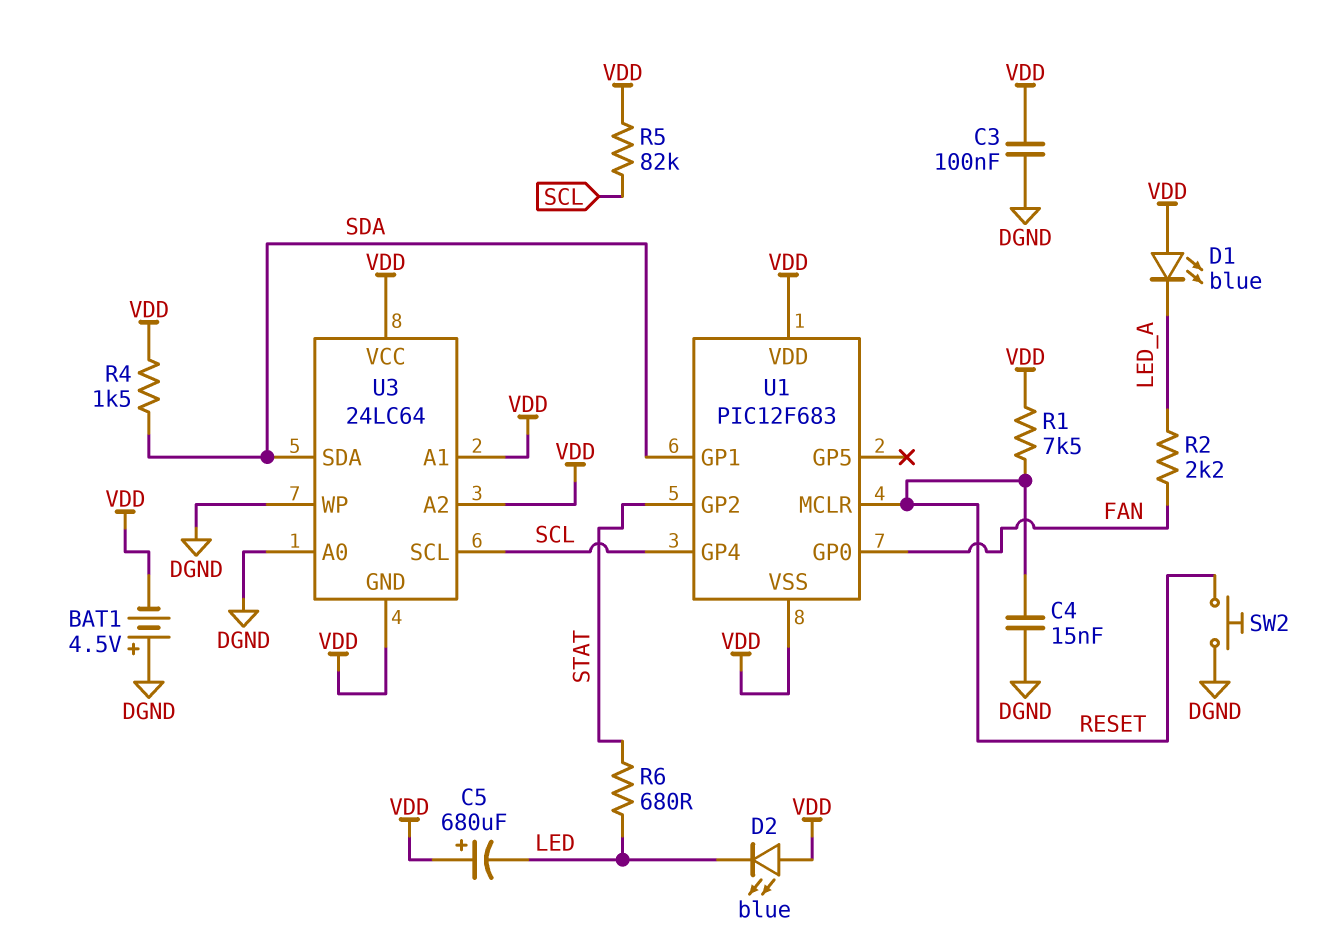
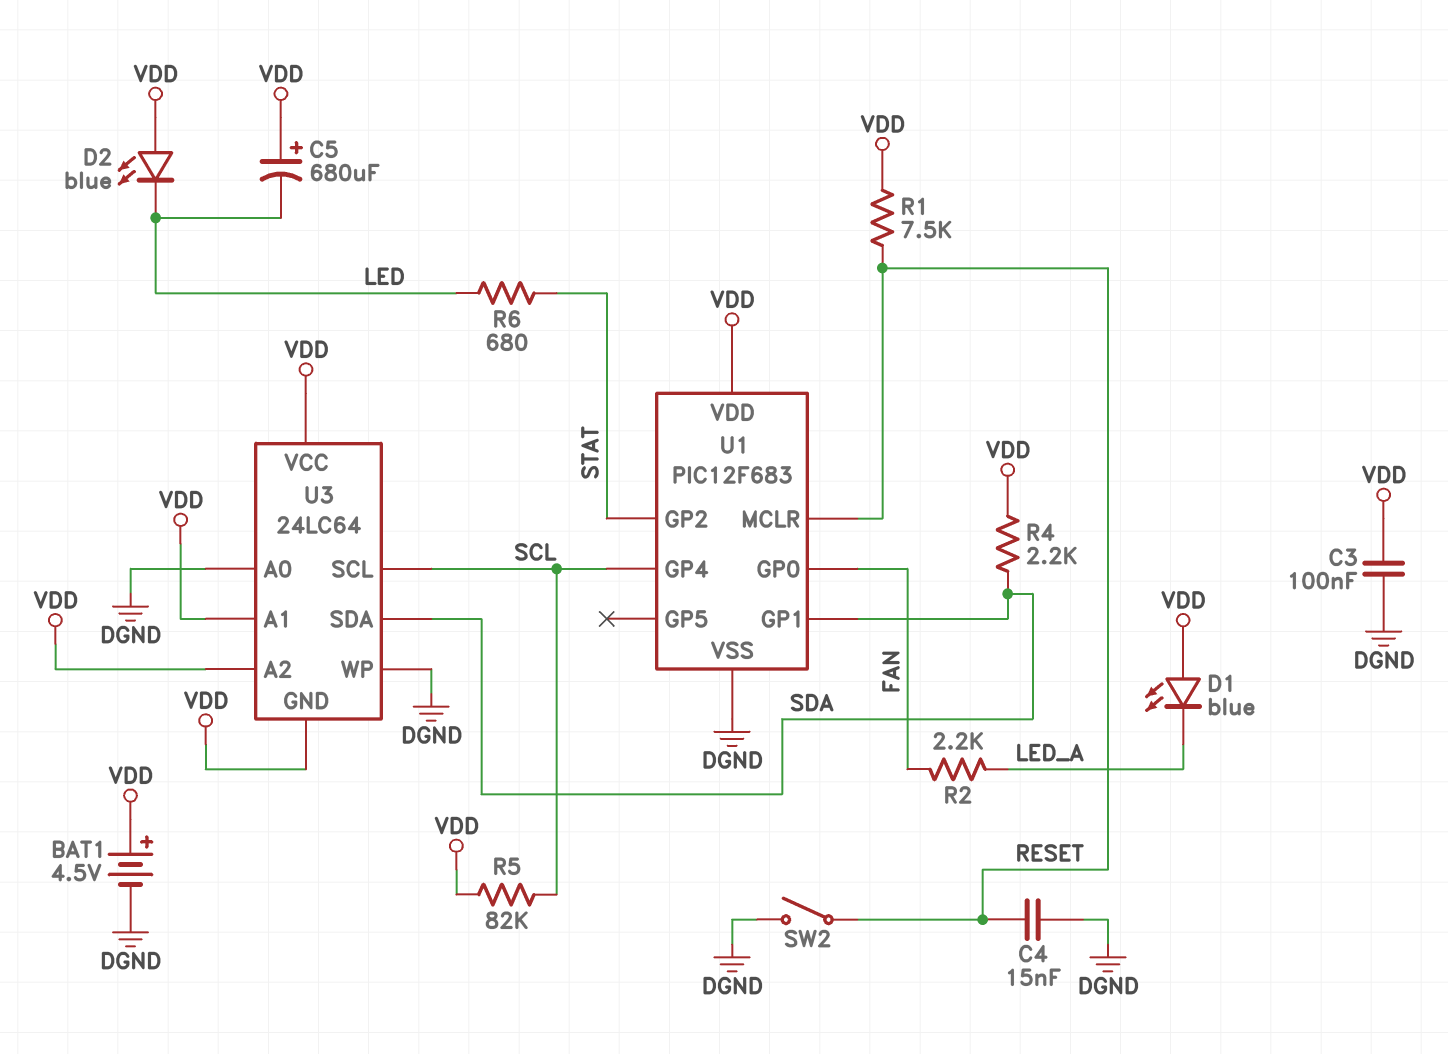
BAT1: 4.5V (plus DGND, minus VDD) -> 4.5V (plus VDD, minus DGND)
R4: 1.5k (SDA, VDD) -> 2.2k (SDA, VDD)
SW2: button (DGND, RESET) -> switch (DGND, RESET)
U1 pin VSS: VDD -> DGND

